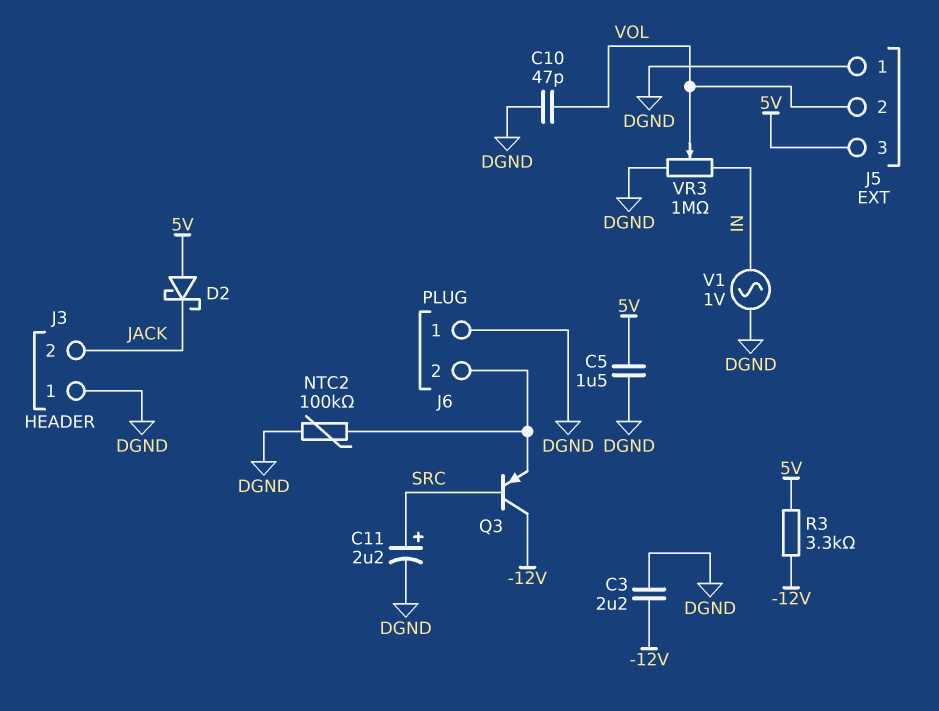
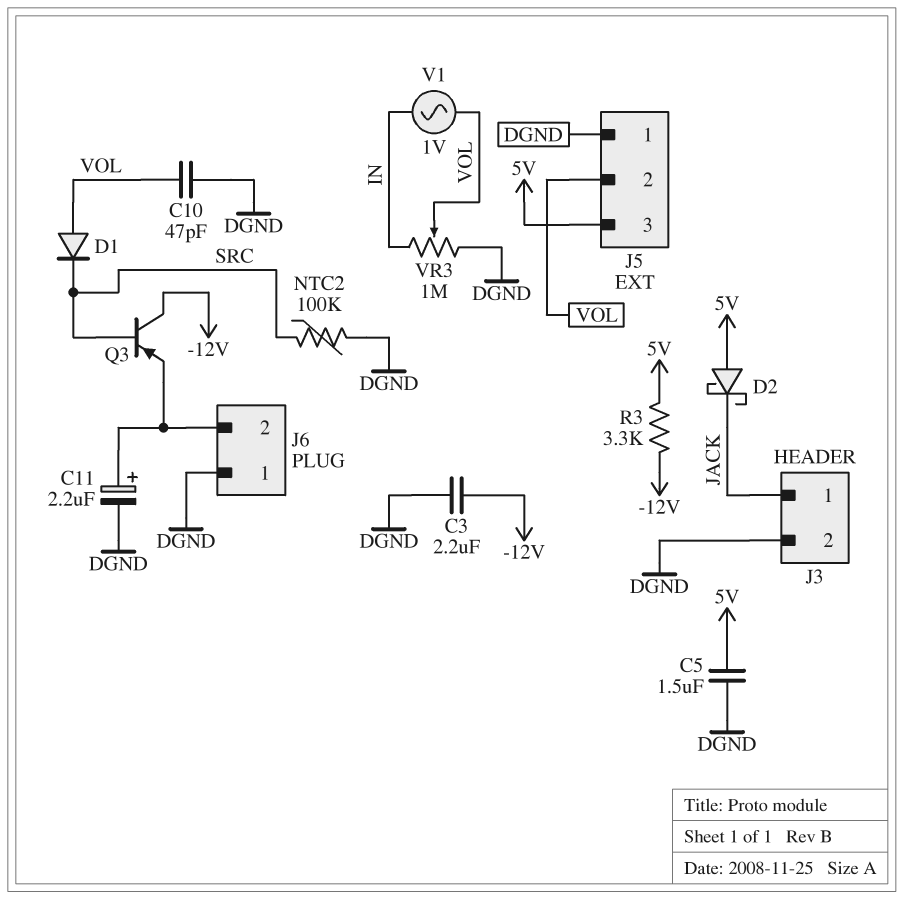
C11: 2.2uF (plus SRC, minus DGND) -> 2.2uF (plus J6/2, minus DGND)
D1: none -> diode (A VOL, K SRC)
J3 pin 1: DGND -> JACK
J3 pin 2: JACK -> DGND
NTC2: 100k (DGND, J6/2) -> 100k (DGND, SRC)
V1: AC 1V (DGND, IN) -> AC 1V (IN, VOL)

